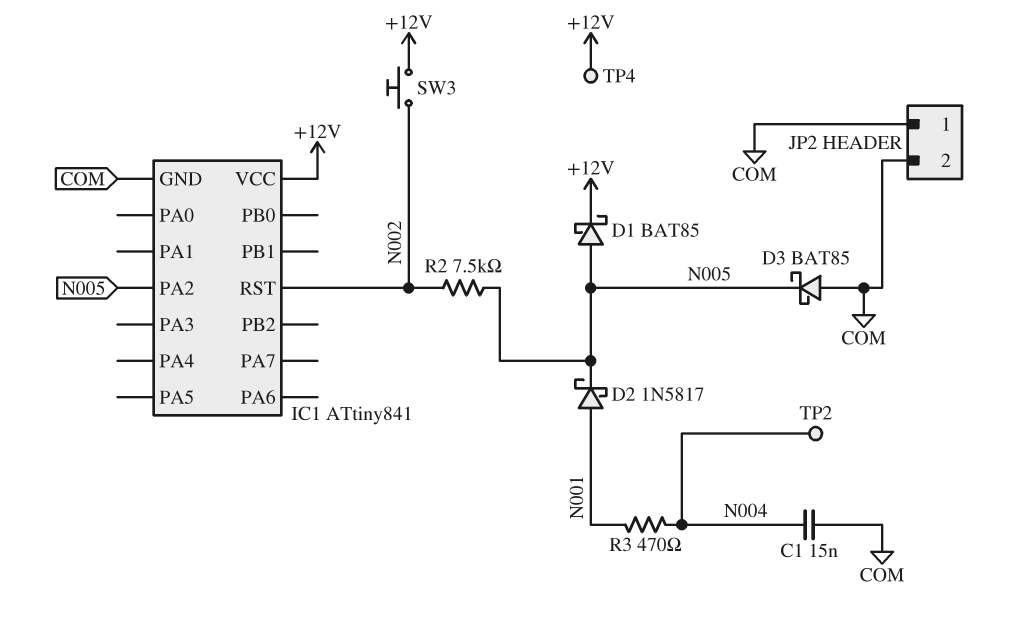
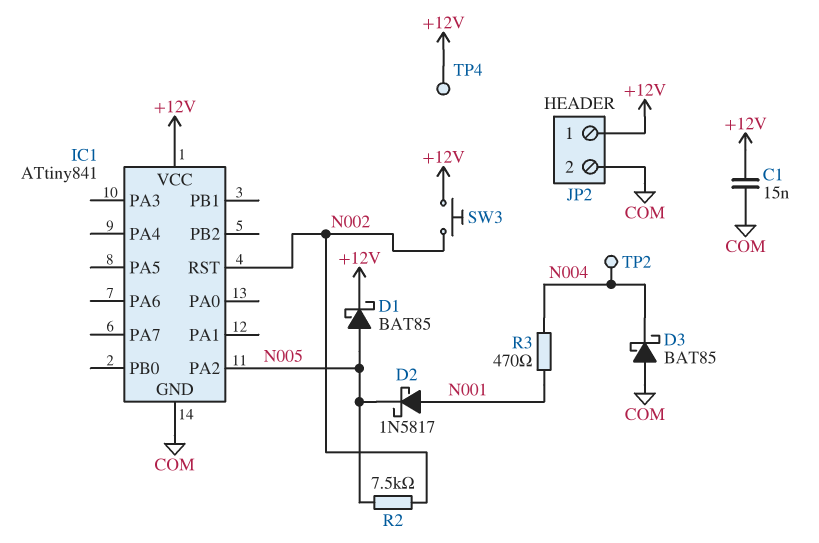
C1: 15nF (COM, N004) -> 15nF (+12V, COM)
D3: schottky BAT85 (A COM, K N005) -> schottky BAT85 (A COM, K N004)
JP2 pin 1: COM -> +12V

